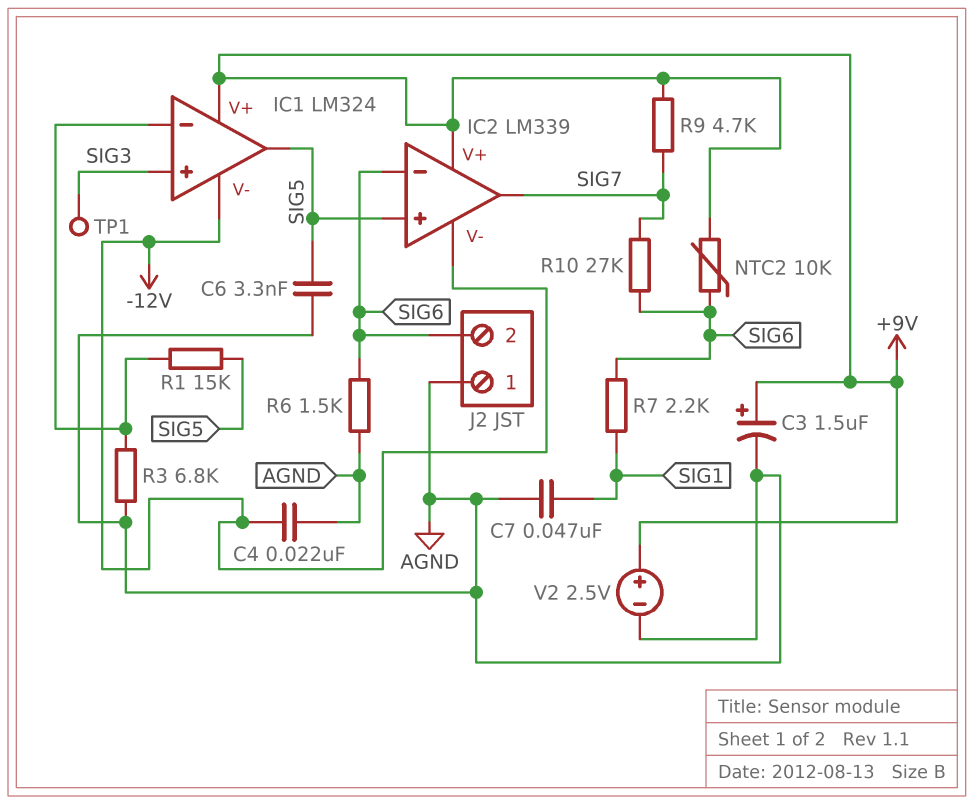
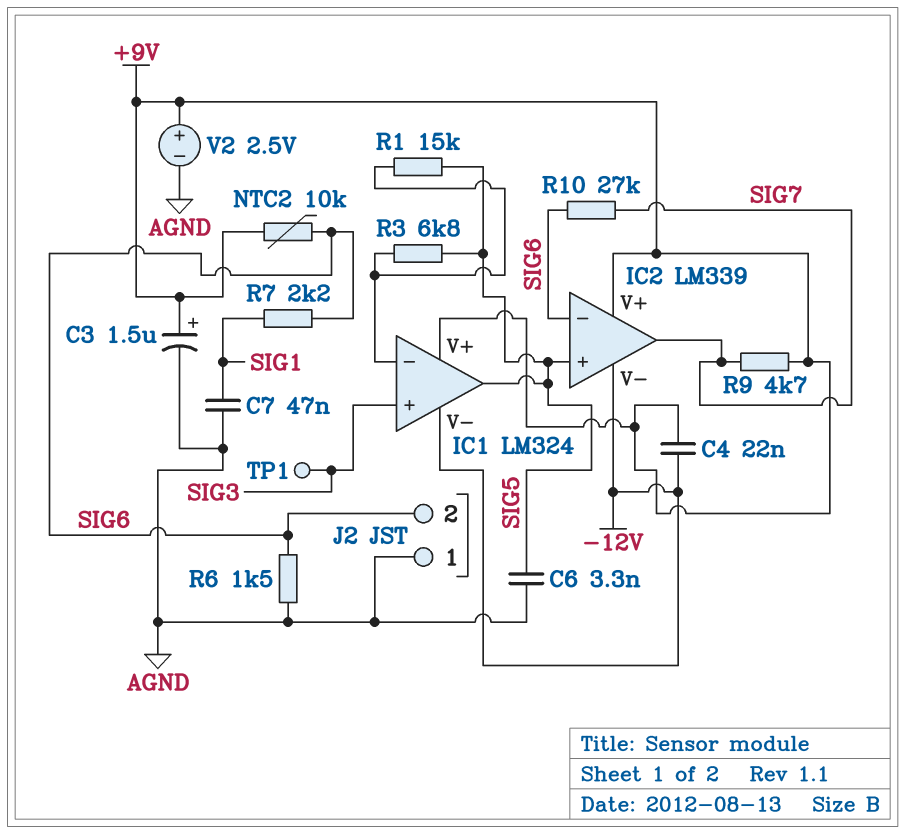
C4: 22nF (-12V, AGND) -> 22nF (+9V, -12V)
R3: 6.8k (AGND, IC1/in-) -> 6.8k (IC1/in-, SIG5)

